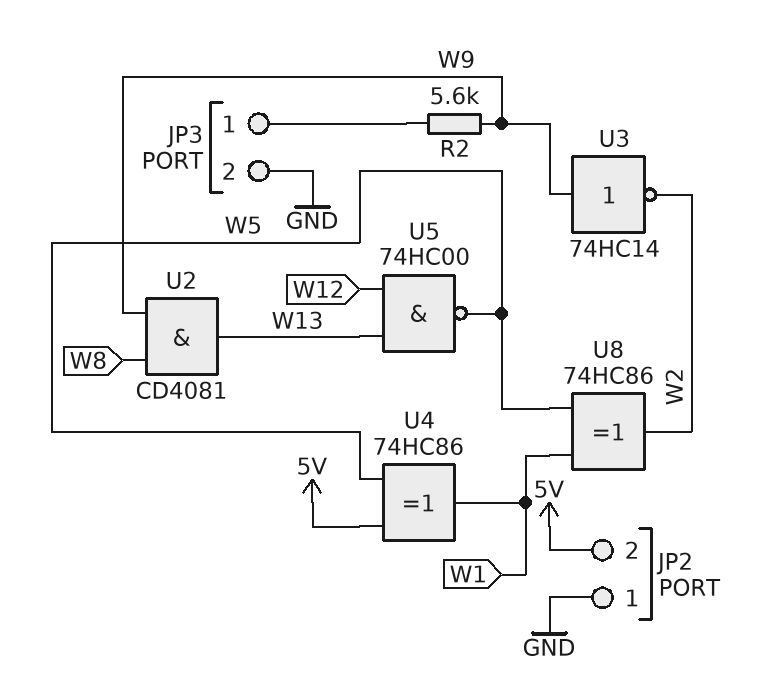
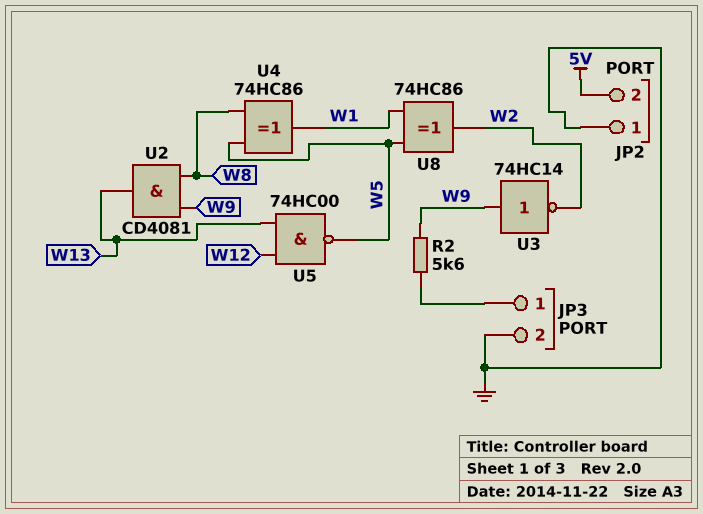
U4: XOR 74HC86 (in 5V, in W5, out W1) -> XOR 74HC86 (in W5, in W8, out W1)

